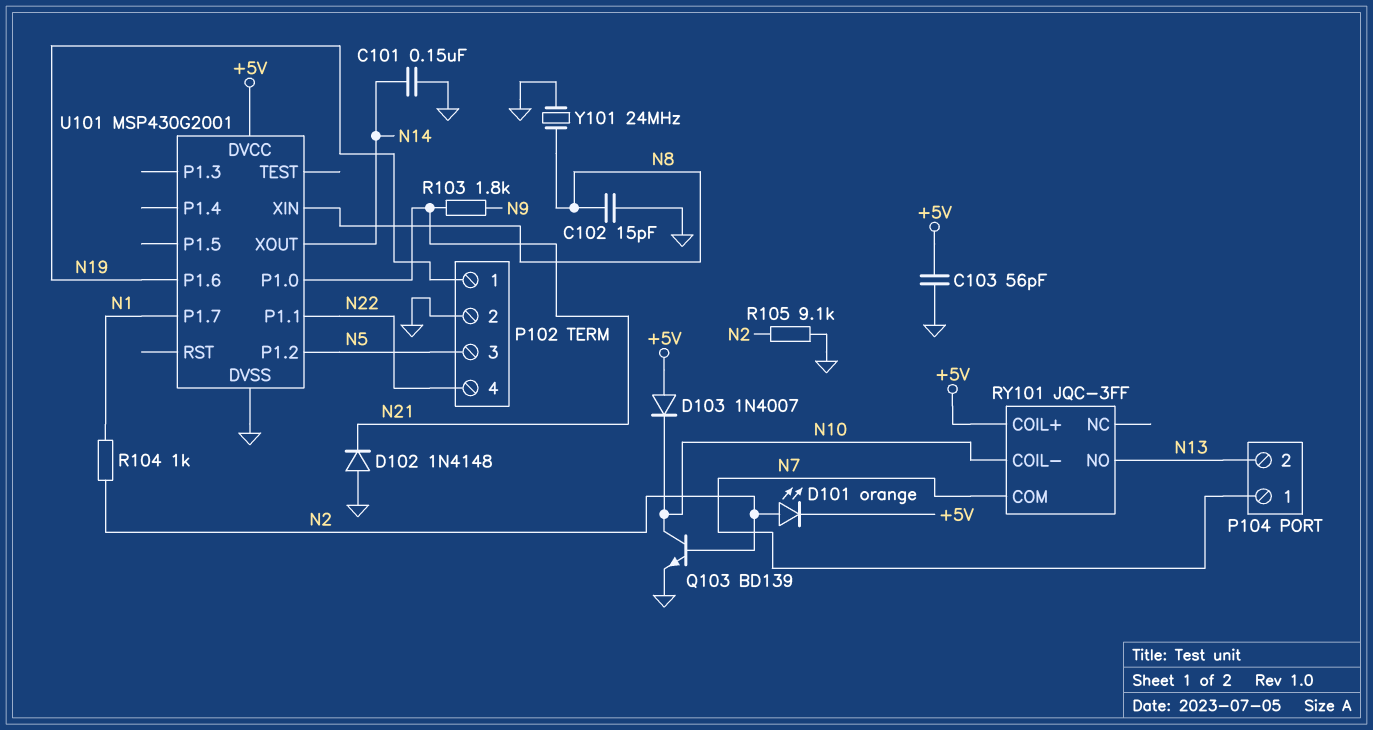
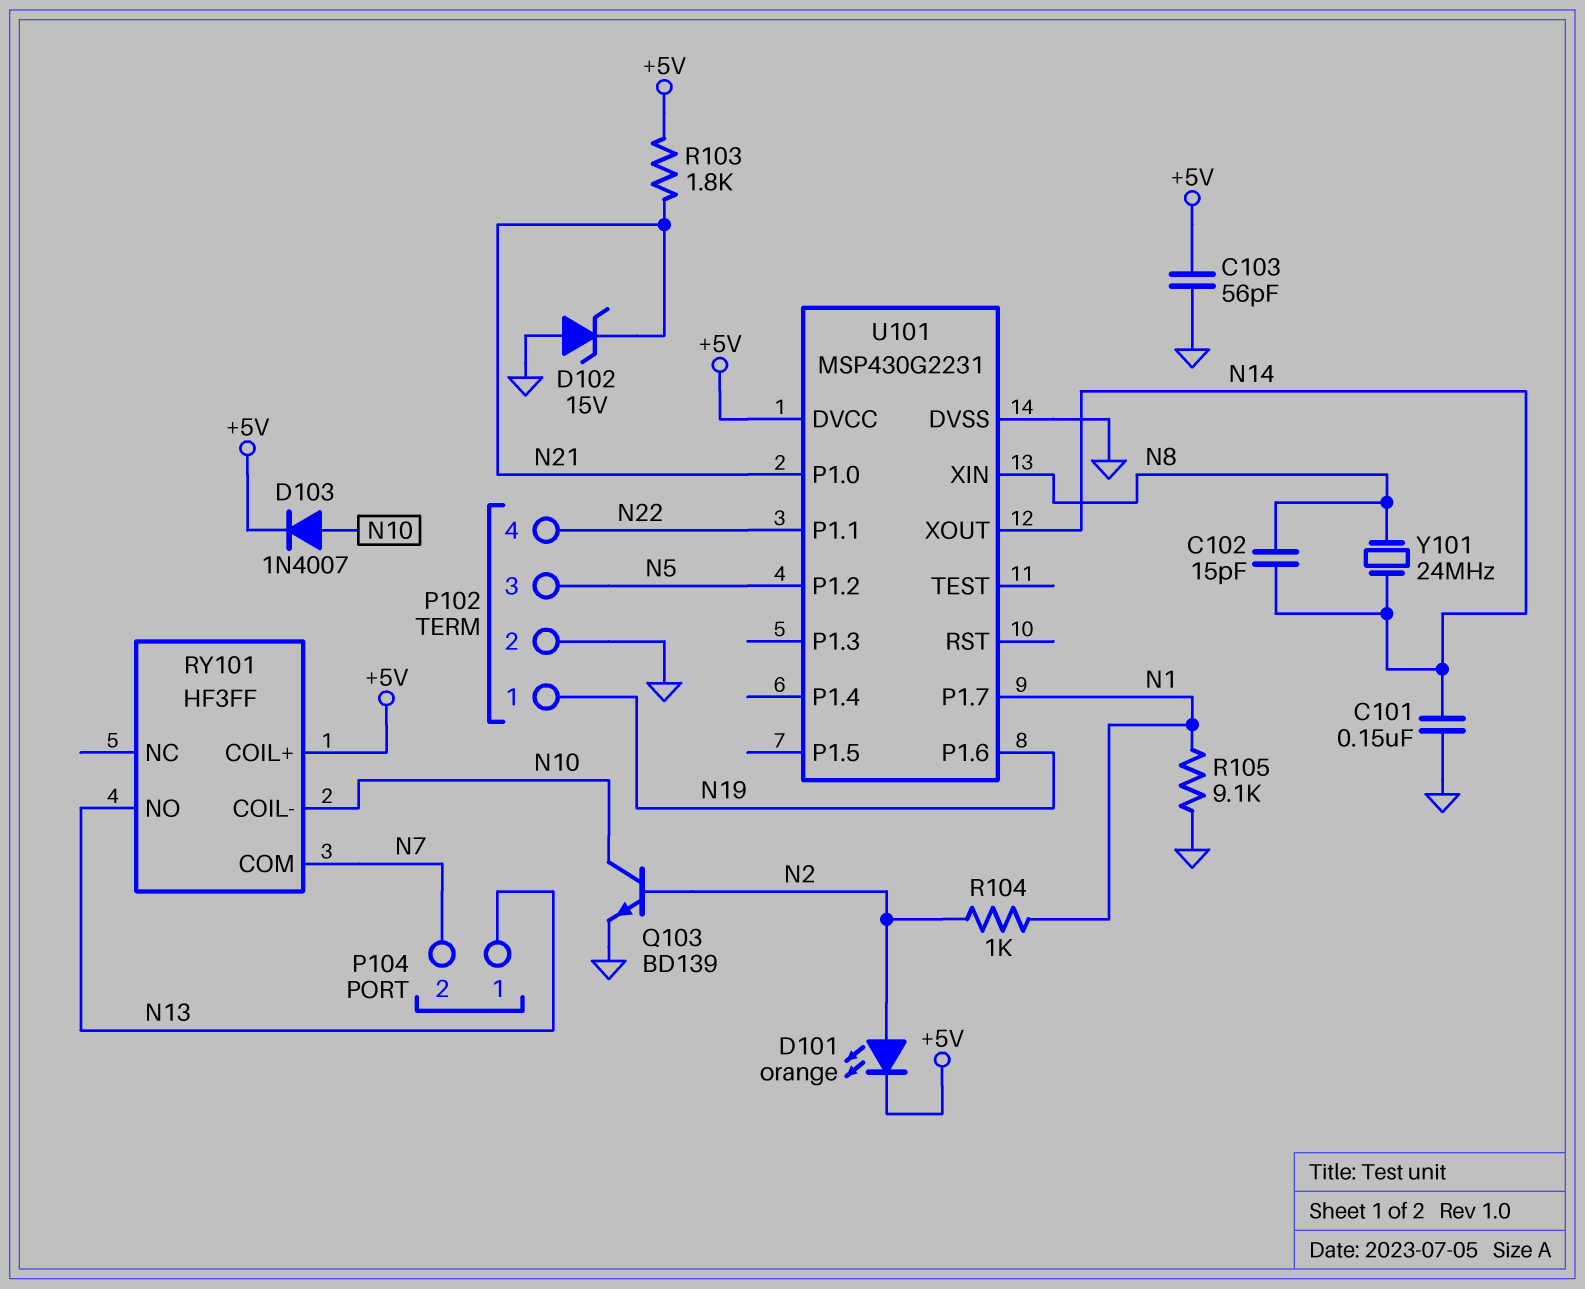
C102: 15pF (GND, N8) -> 15pF (N8, N14)
D102: diode 1N4148 (A GND, K N21) -> zener 15V (A GND, K N21)
D103: diode 1N4007 (A +5V, K N10) -> diode 1N4007 (A N10, K +5V)
P104 pin 1: N7 -> N13
P104 pin 2: N13 -> N7
R103: 1.8k (N9, N21) -> 1.8k (+5V, N21)
R105: 9.1k (GND, N2) -> 9.1k (GND, N1)
RY101: JQC-3FF -> HF3FF
U101: MSP430G2001 -> MSP430G2231
Y101: 24MHz (GND, N8) -> 24MHz (N8, N14)

